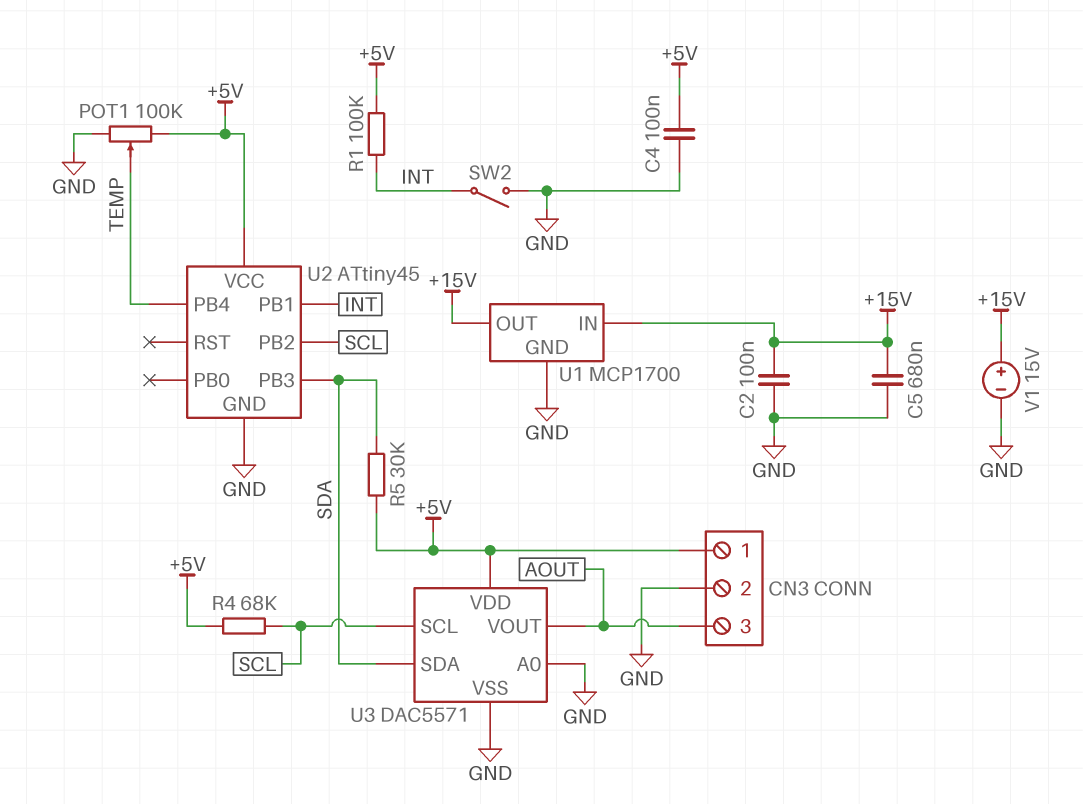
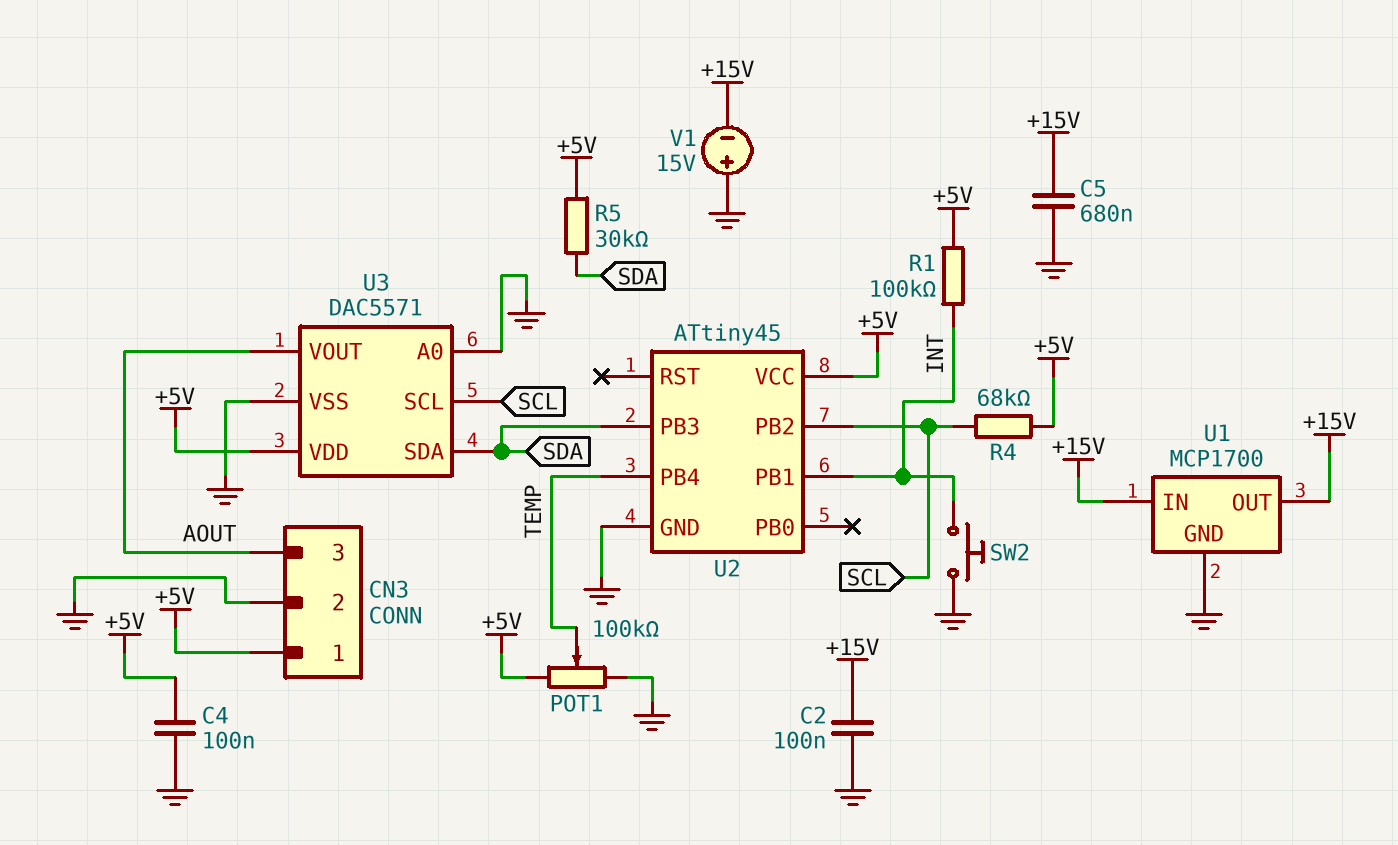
SW2: switch (GND, INT) -> button (GND, INT)
V1: 15V (plus +15V, minus GND) -> 15V (plus GND, minus +15V)

